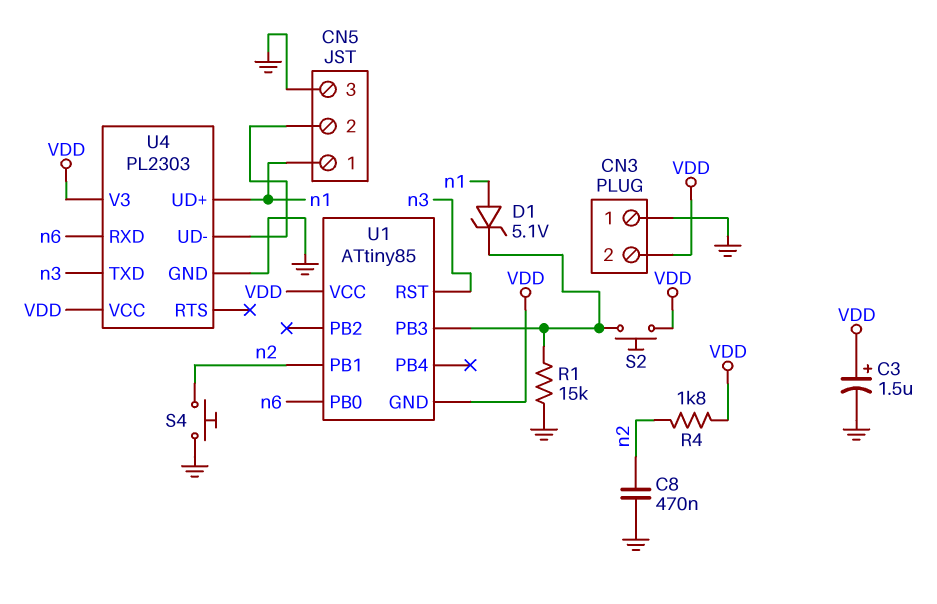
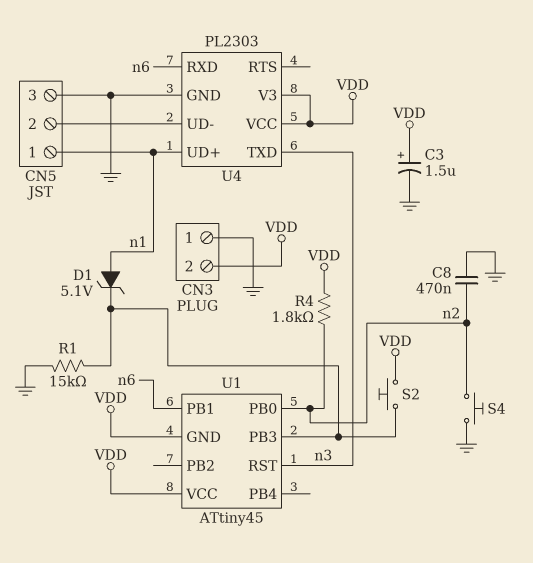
U1: ATtiny85 -> ATtiny45
U1 pin PB0: n6 -> n2
U1 pin PB1: n2 -> n6

